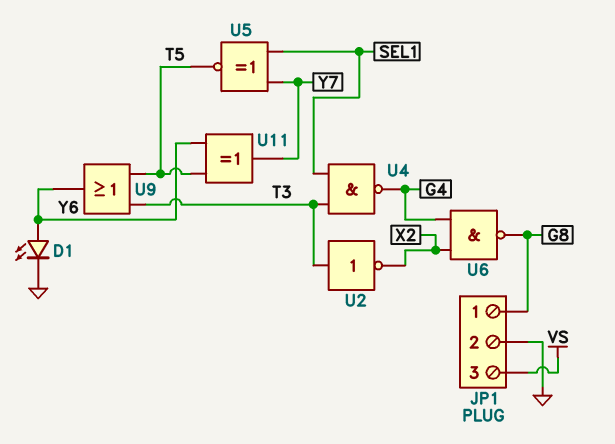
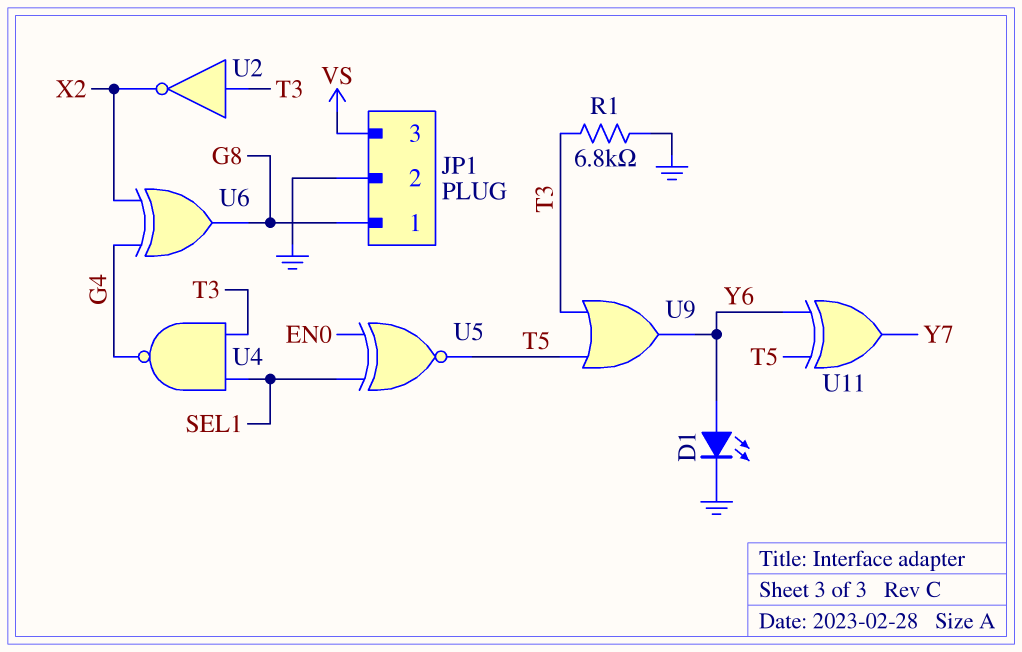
R1: none -> 6.8k (GND, T3)
U5: XNOR (in SEL1, in Y7, out T5) -> XNOR (in EN0, in SEL1, out T5)
U6: NAND (in G4, in X2, out G8) -> XOR (in G4, in X2, out G8)

